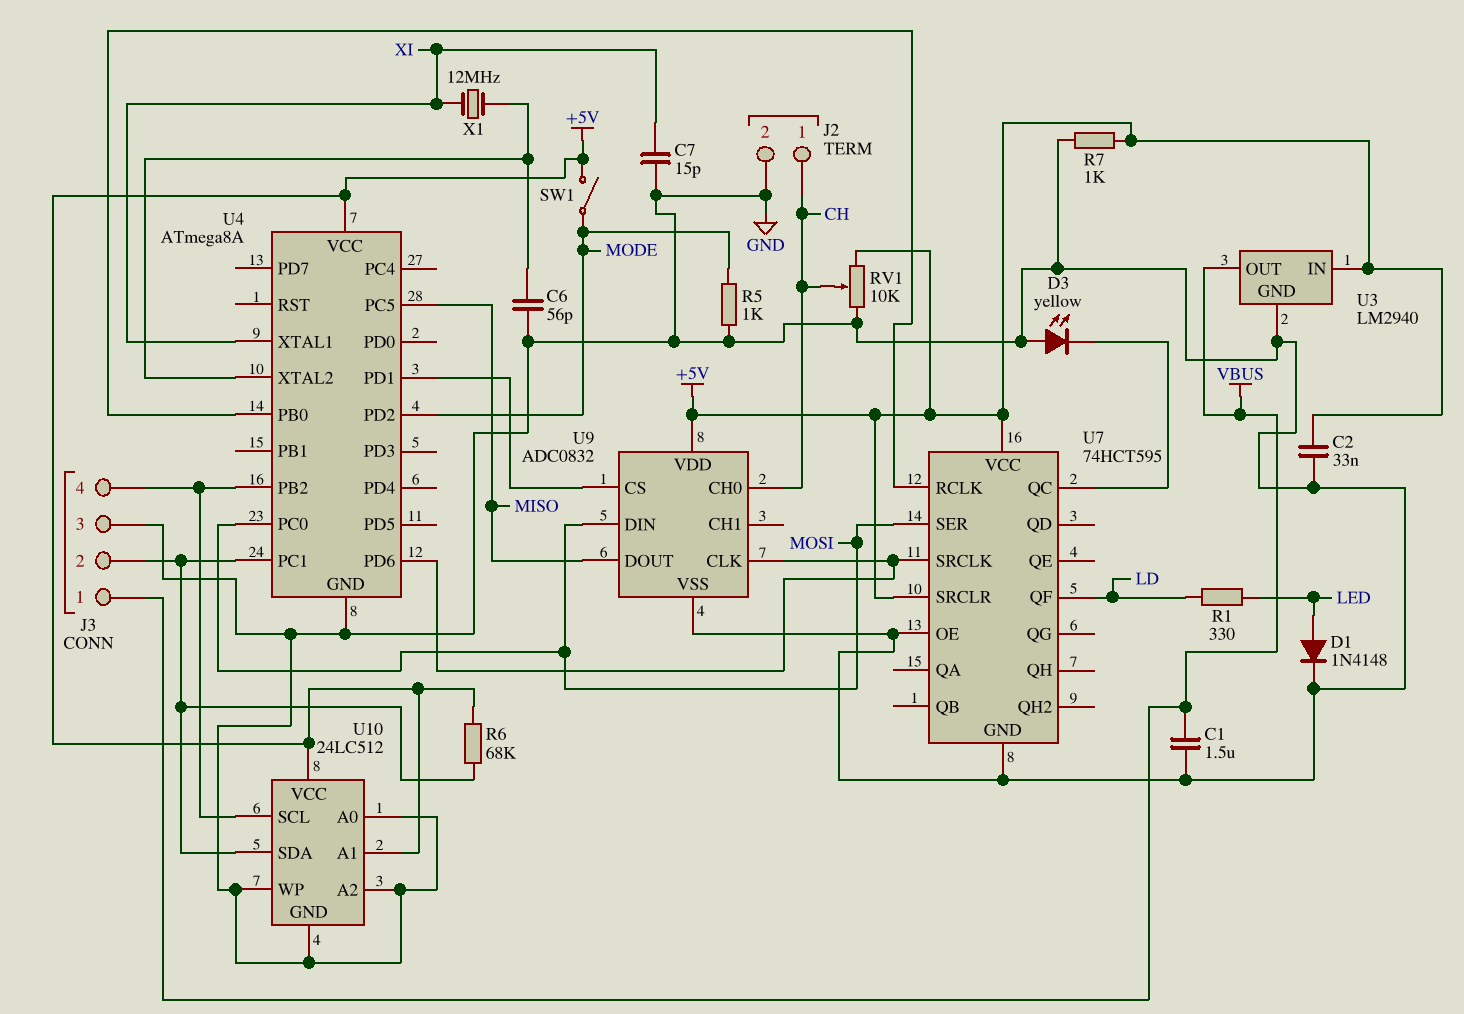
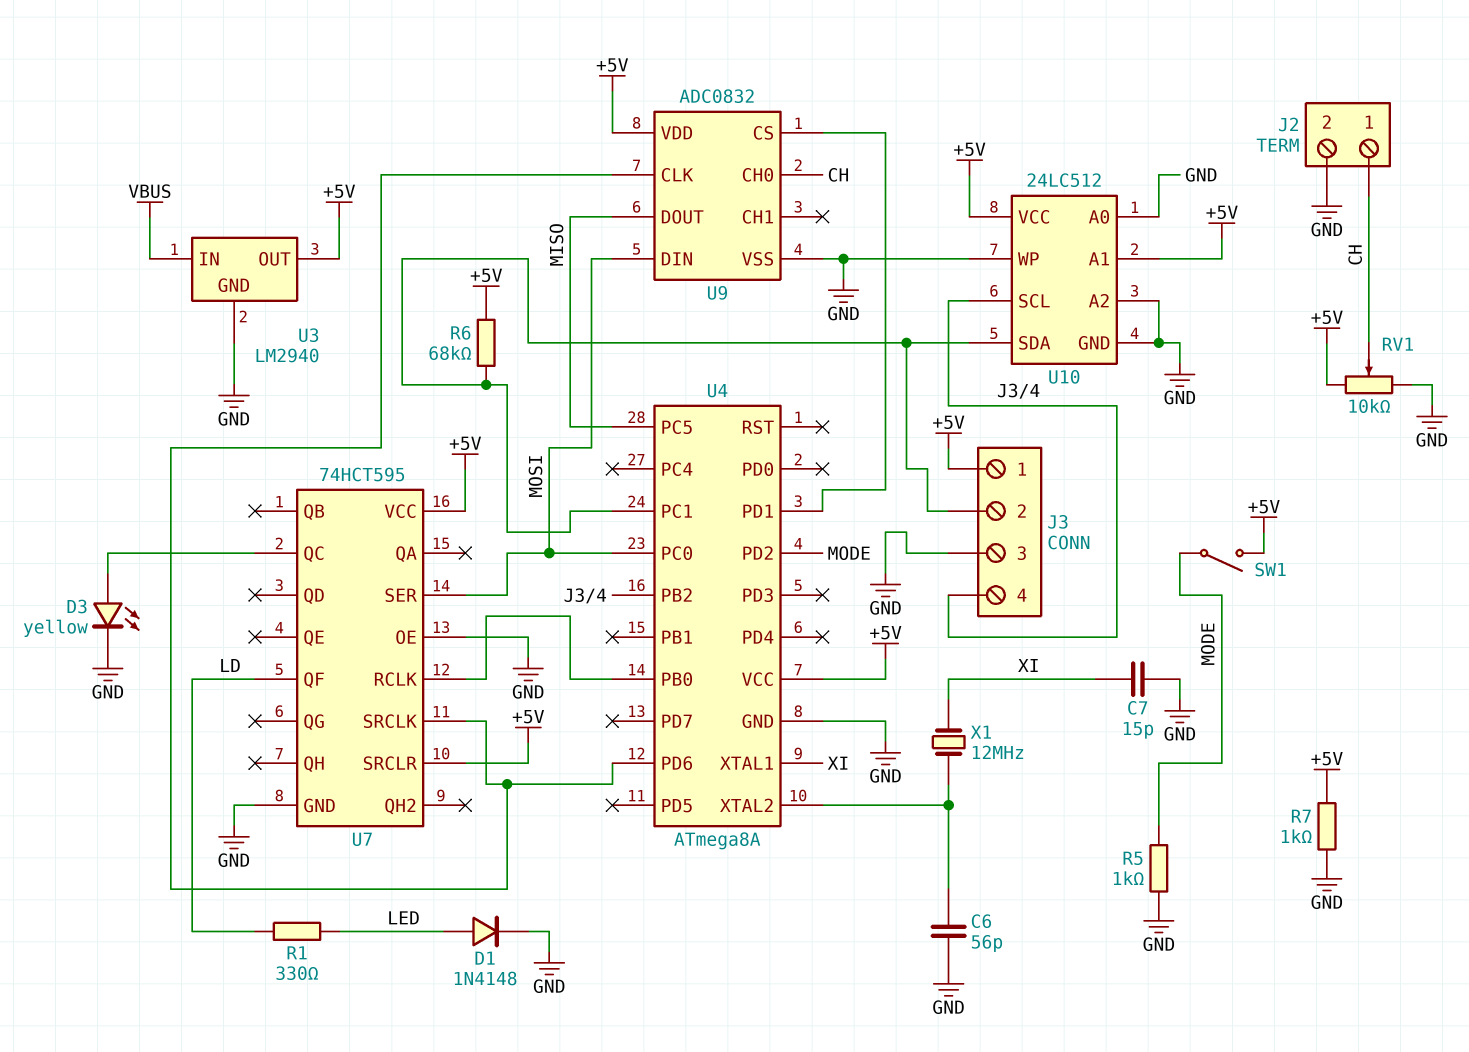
C1: 1.5uF (GND, VBUS) -> none
C2: 33nF (+5V, GND) -> none
D3: LED yellow (A GND, K U7/QC) -> LED yellow (A U7/QC, K GND)
J3 pin 1: VBUS -> +5V
U3 pin IN: +5V -> VBUS
U3 pin OUT: VBUS -> +5V

